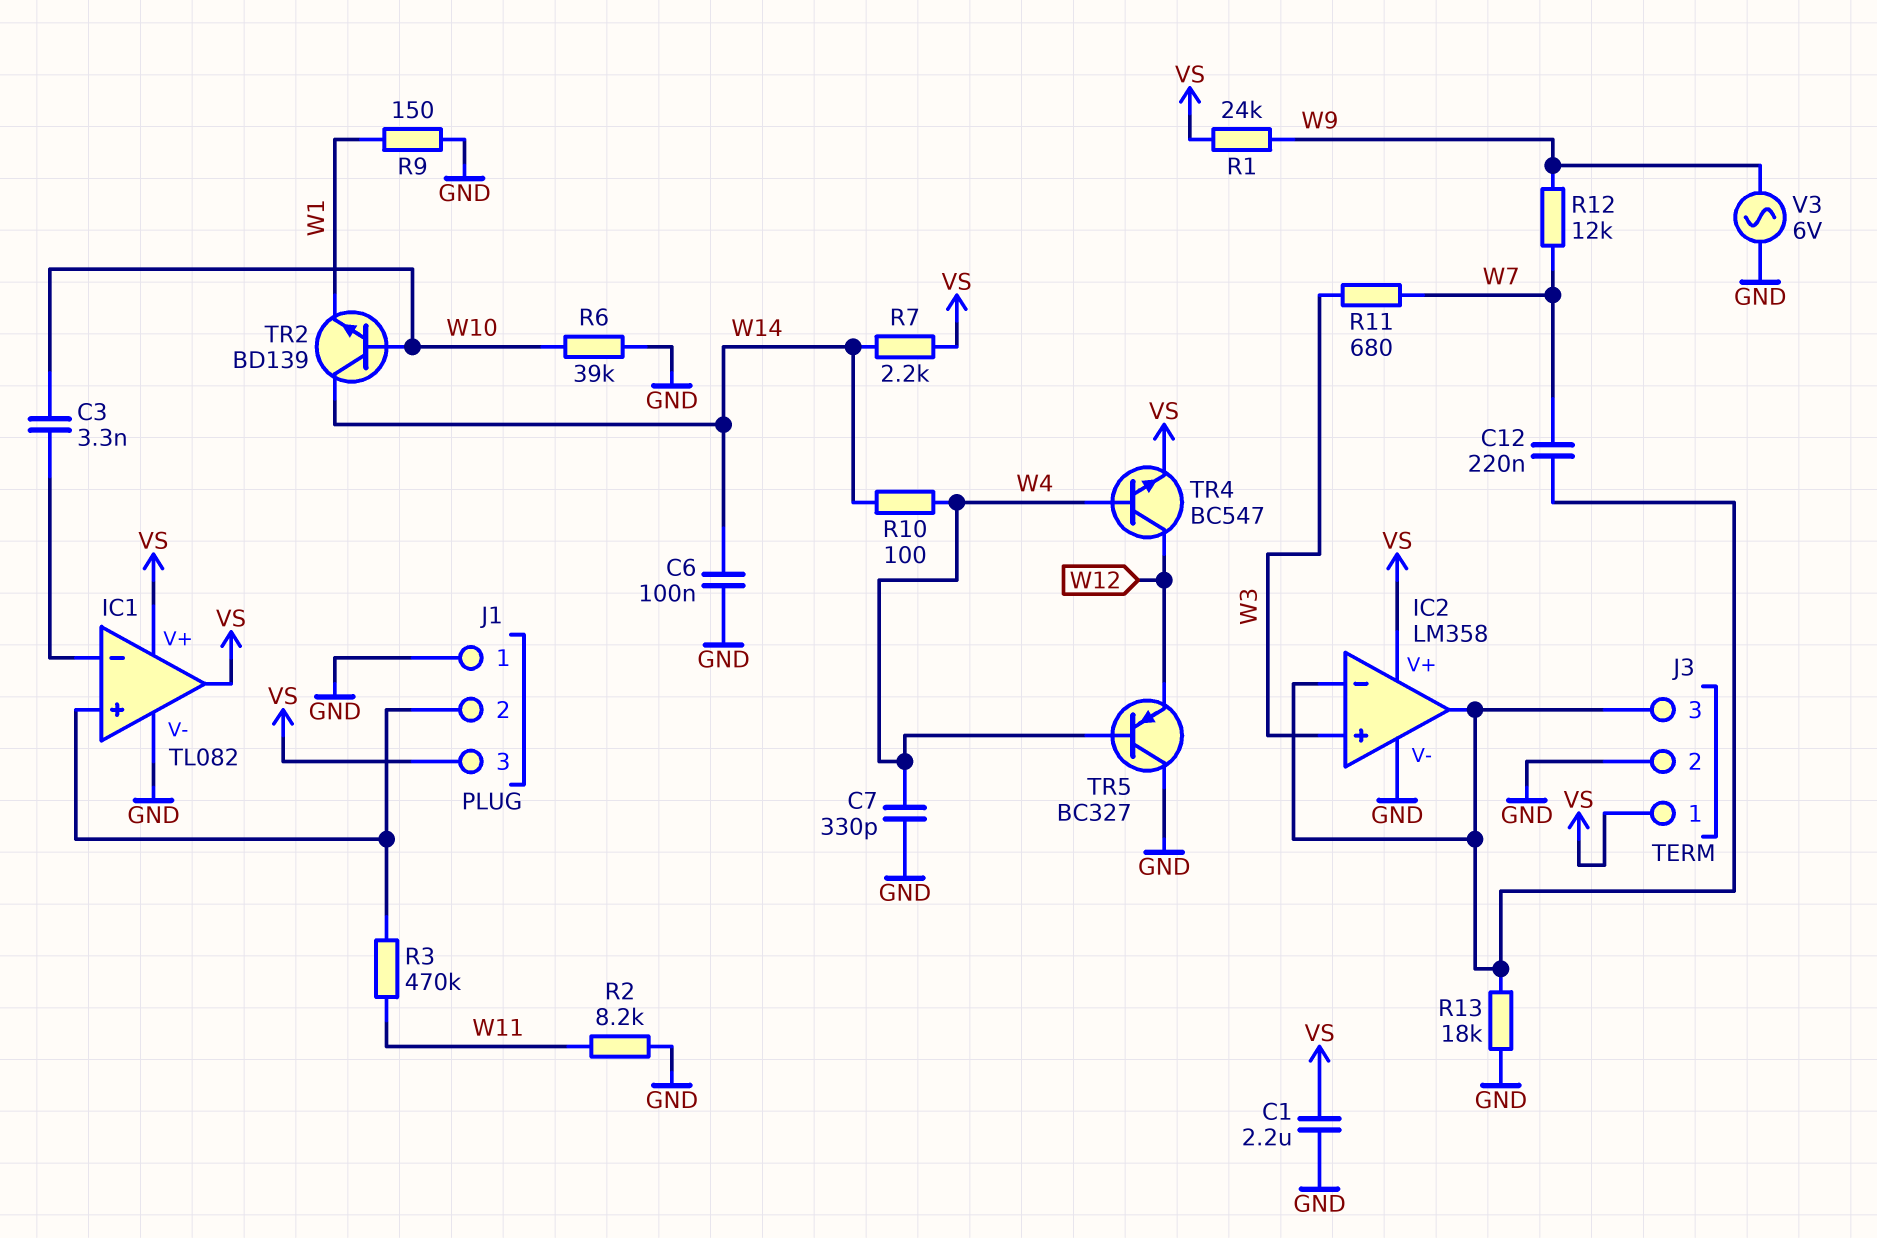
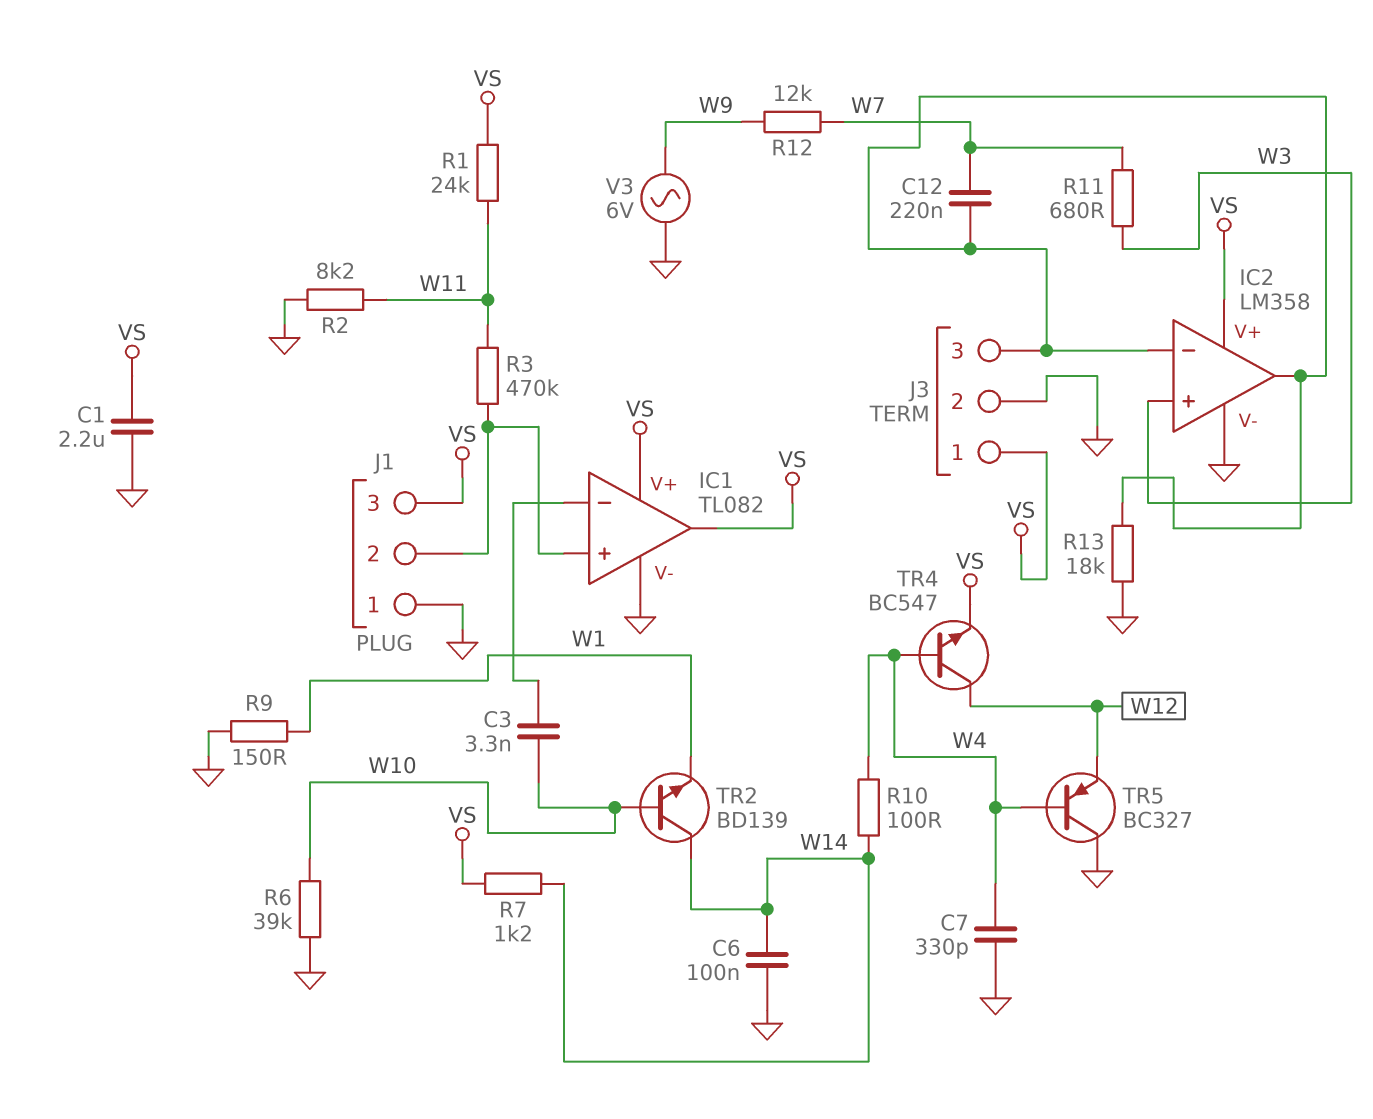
R1: 24k (VS, W9) -> 24k (VS, W11)
R7: 2.2k (VS, W14) -> 1.2k (VS, W14)

